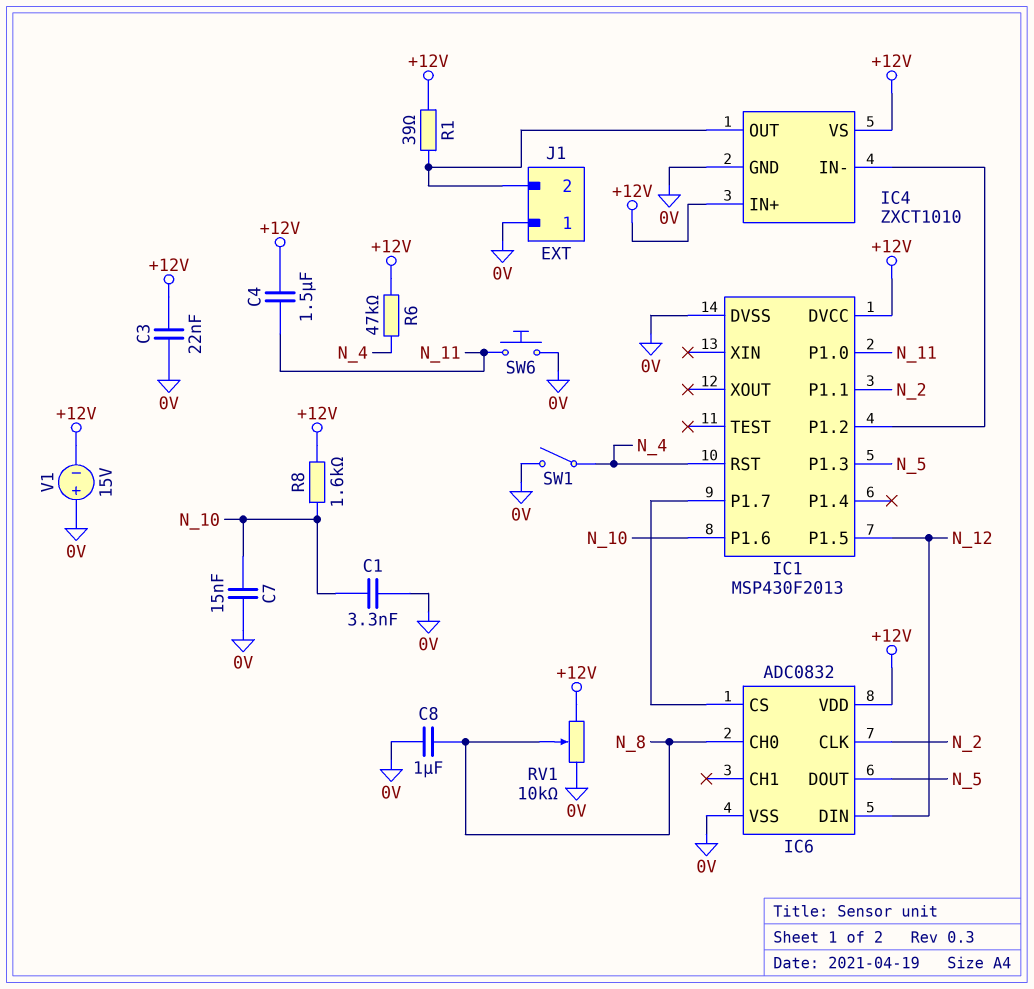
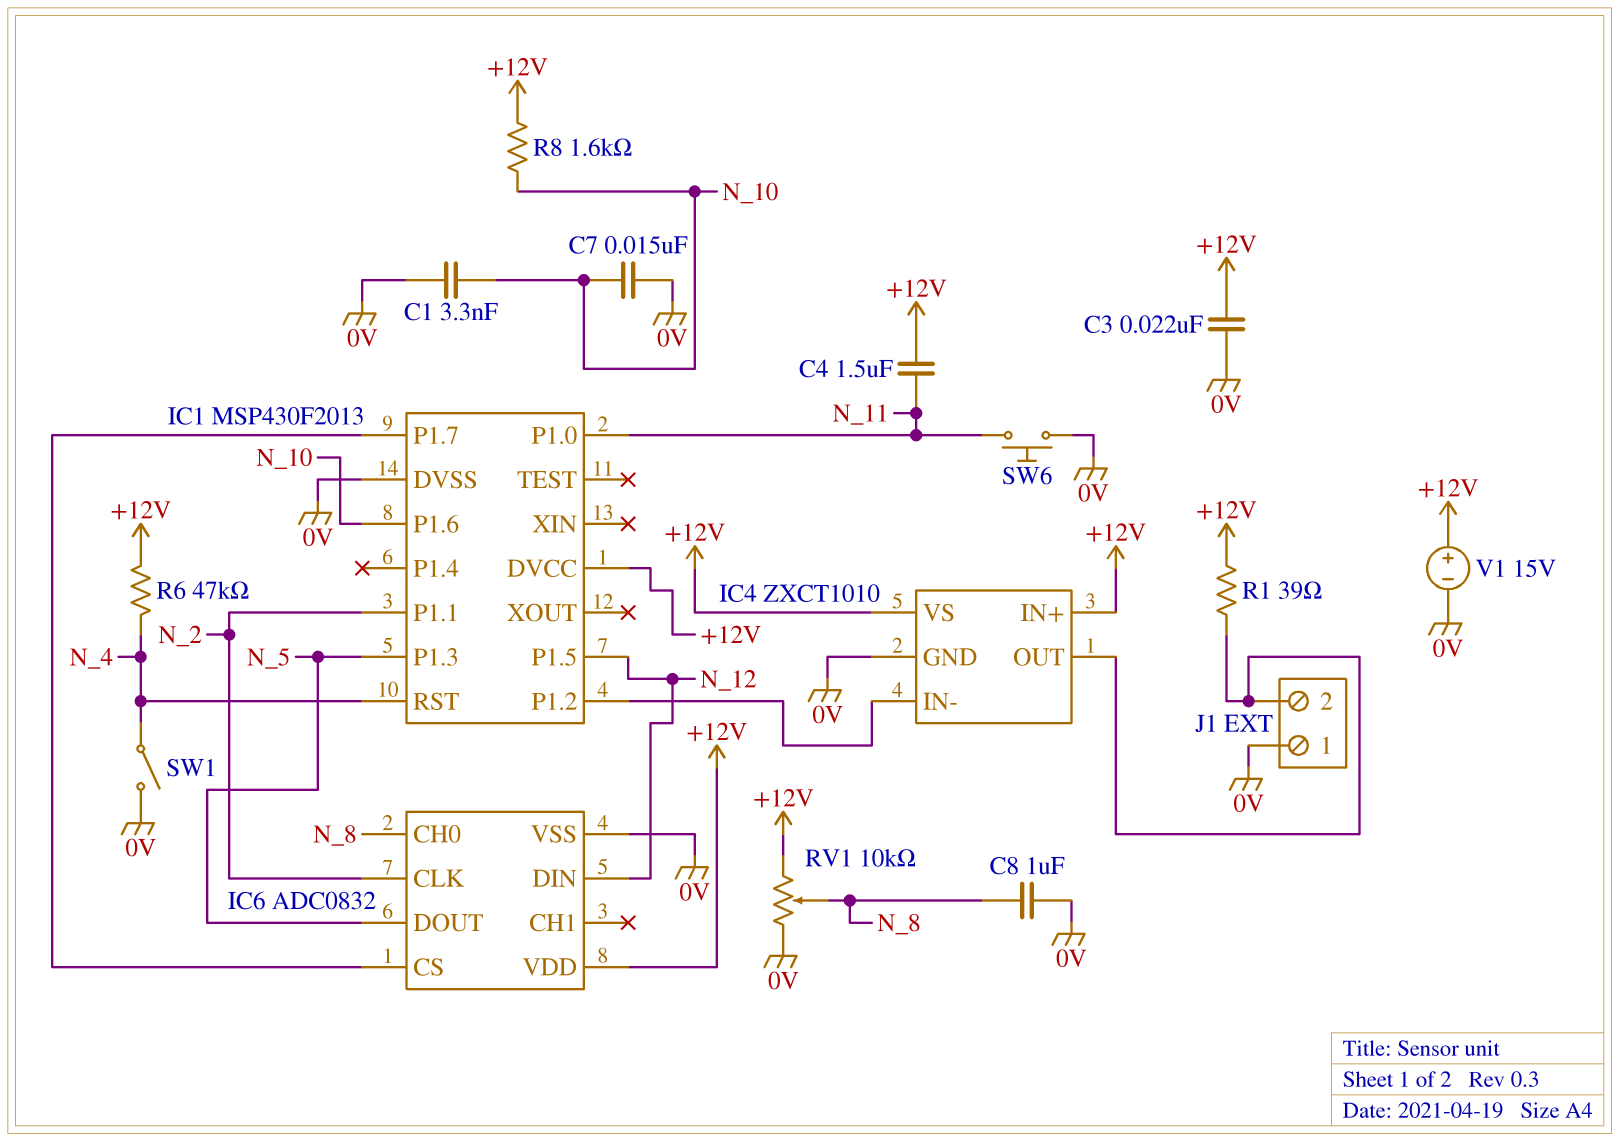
V1: 15V (plus 0V, minus +12V) -> 15V (plus +12V, minus 0V)

